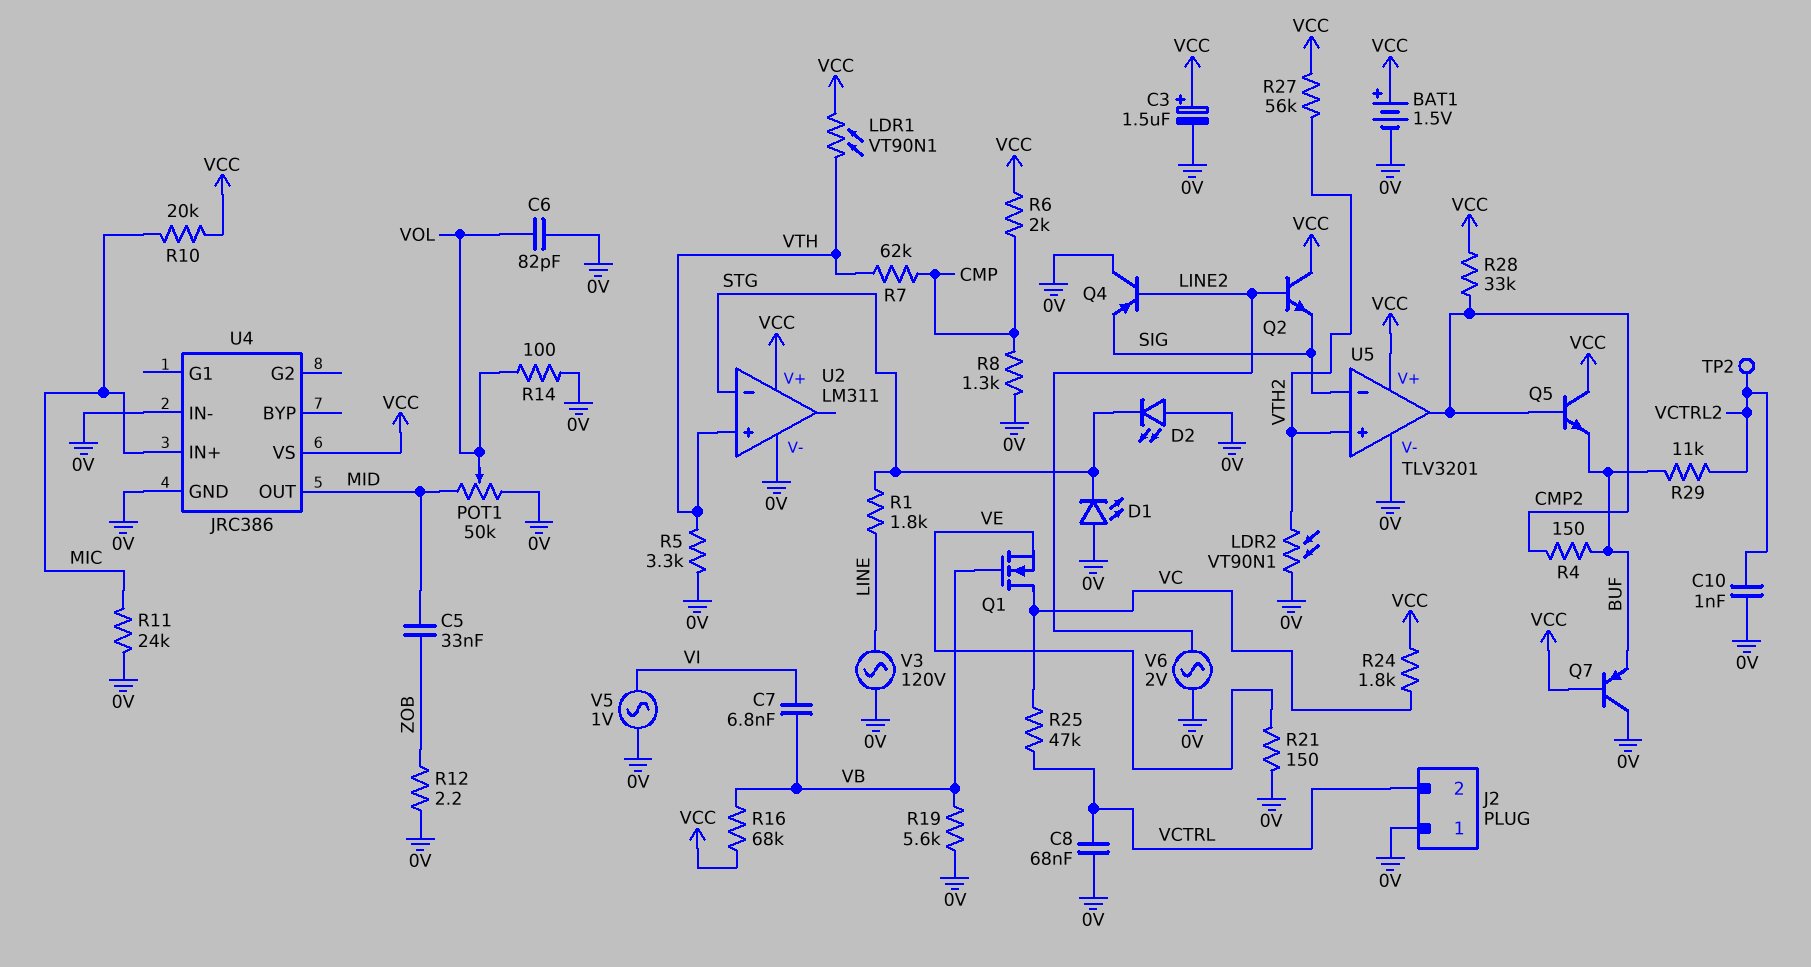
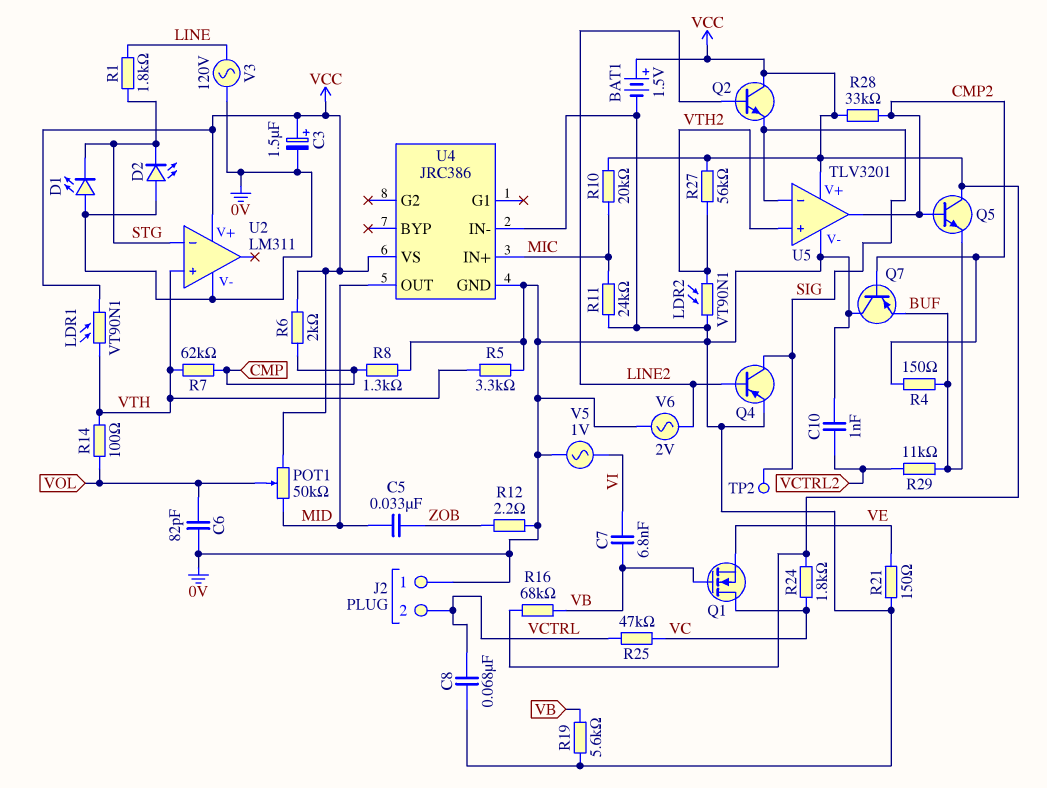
POT1: 50k (0V, MID, wiper VOL) -> 50k (MID, VCC, wiper VOL)
Q4: PNP (B LINE2, C 0V, E SIG) -> PNP (B LINE2, C SIG, E 0V)
Q7: PNP (B VCC, C 0V, E BUF) -> PNP (B CMP2, C 0V, E BUF)
R14: 100 (0V, VOL) -> 100 (VOL, VTH)
TP2: test point (VCTRL2) -> test point (SIG)

